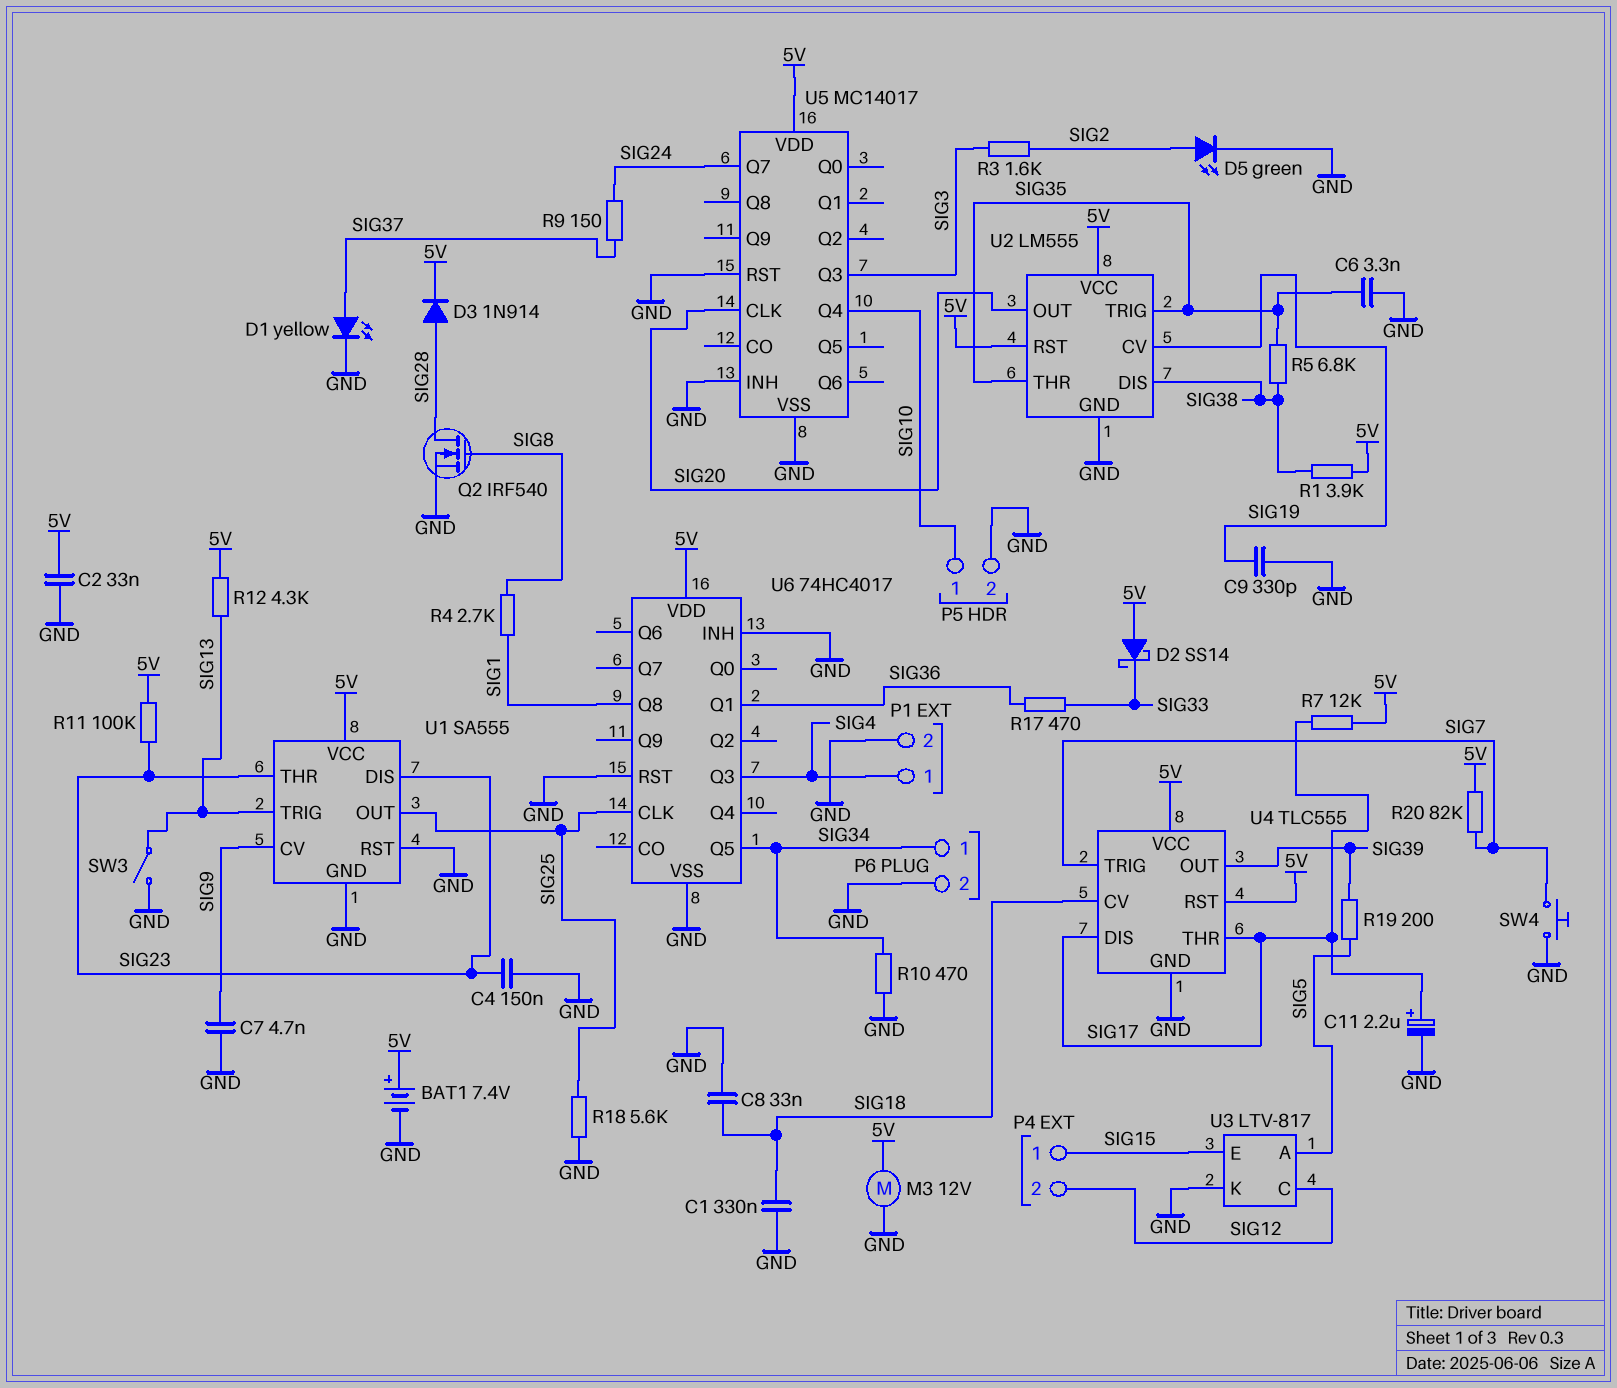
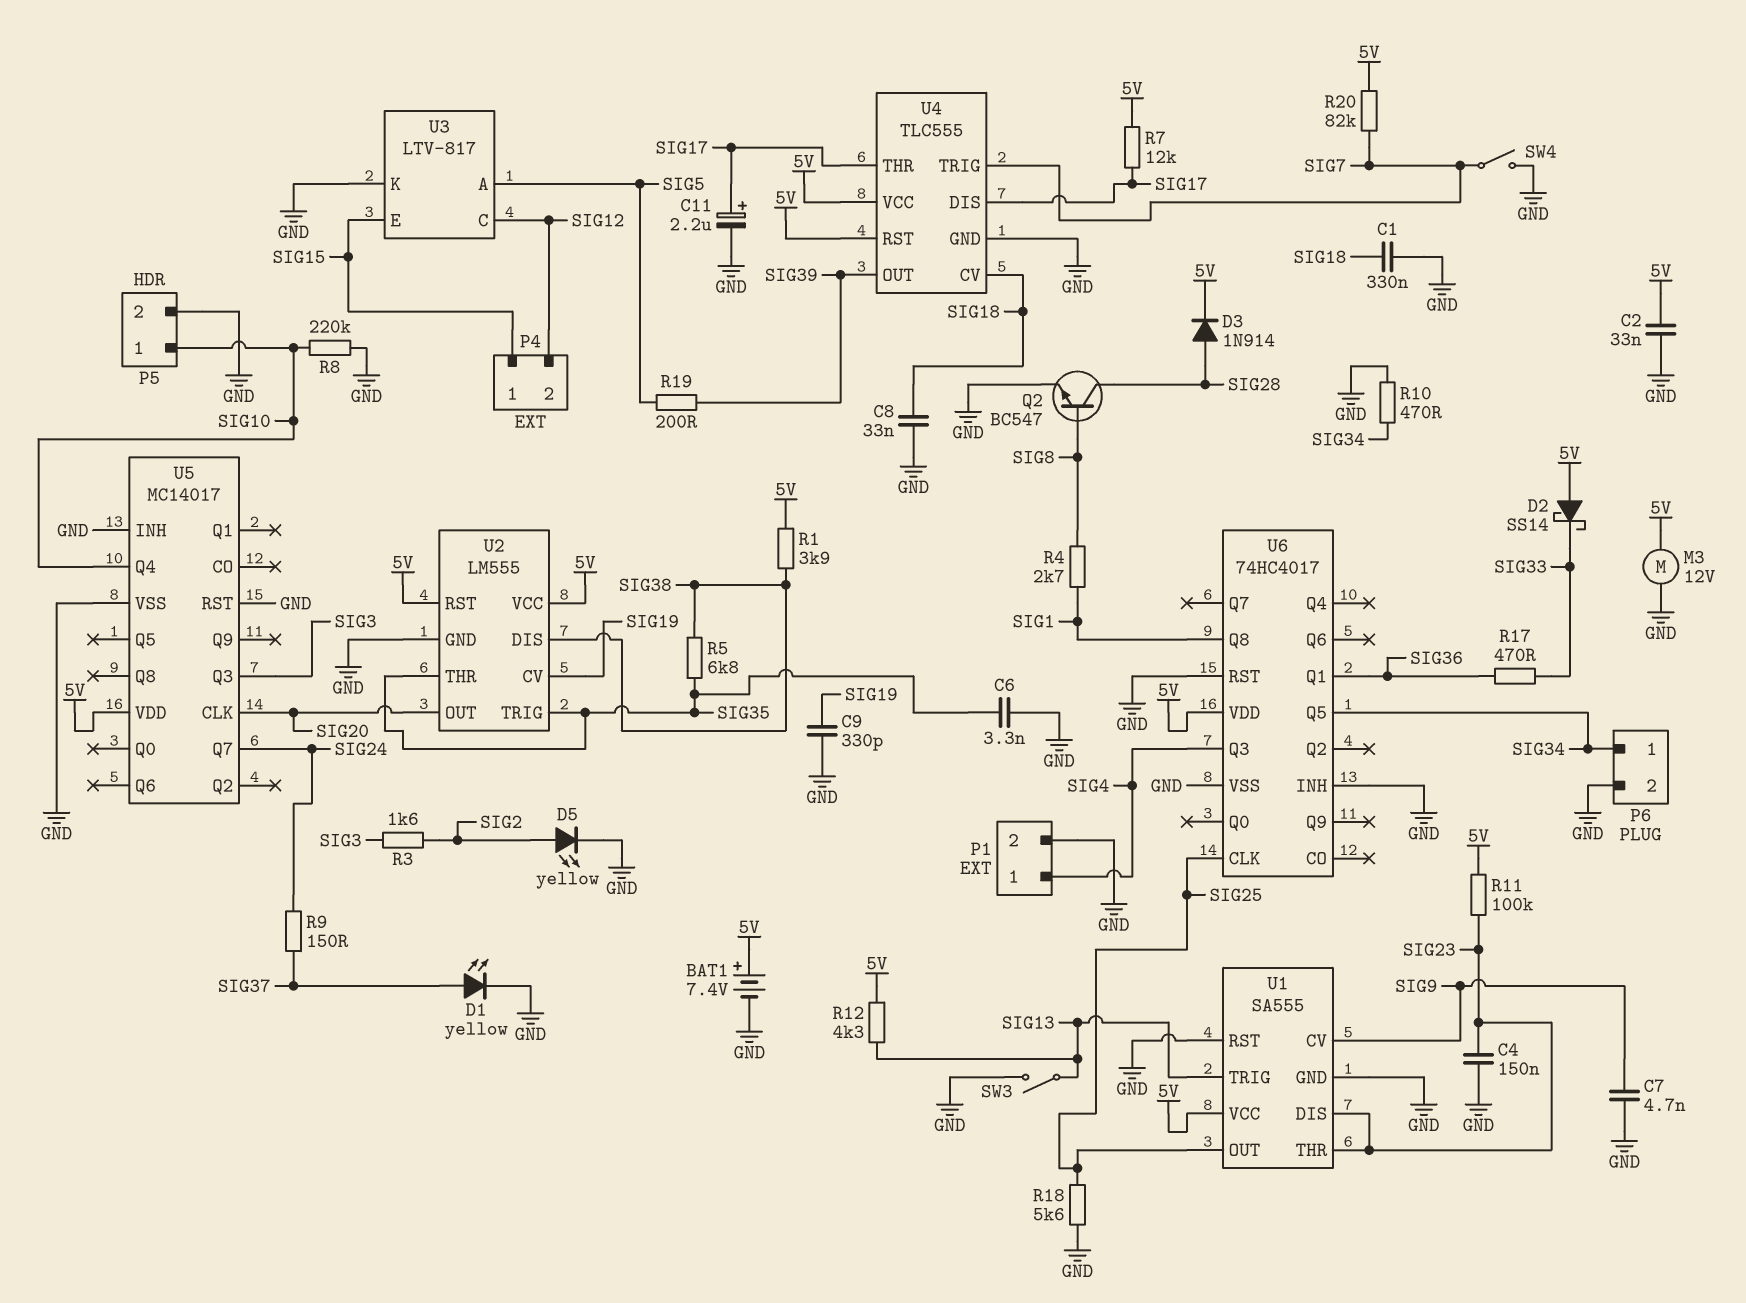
D5: LED green (A SIG2, K GND) -> LED yellow (A SIG2, K GND)
Q2: NMOS IRF540 (G SIG8, D SIG28, S GND) -> NPN BC547 (B SIG8, C SIG28, E GND)
R8: none -> 220k (GND, SIG10)
SW4: button (GND, SIG7) -> switch (GND, SIG7)

